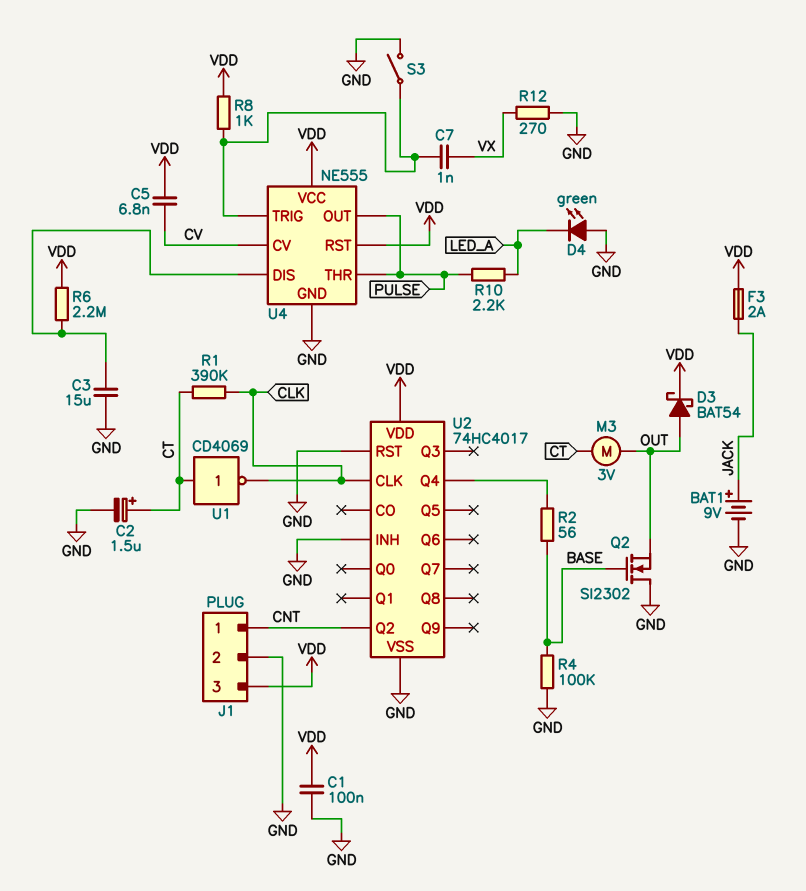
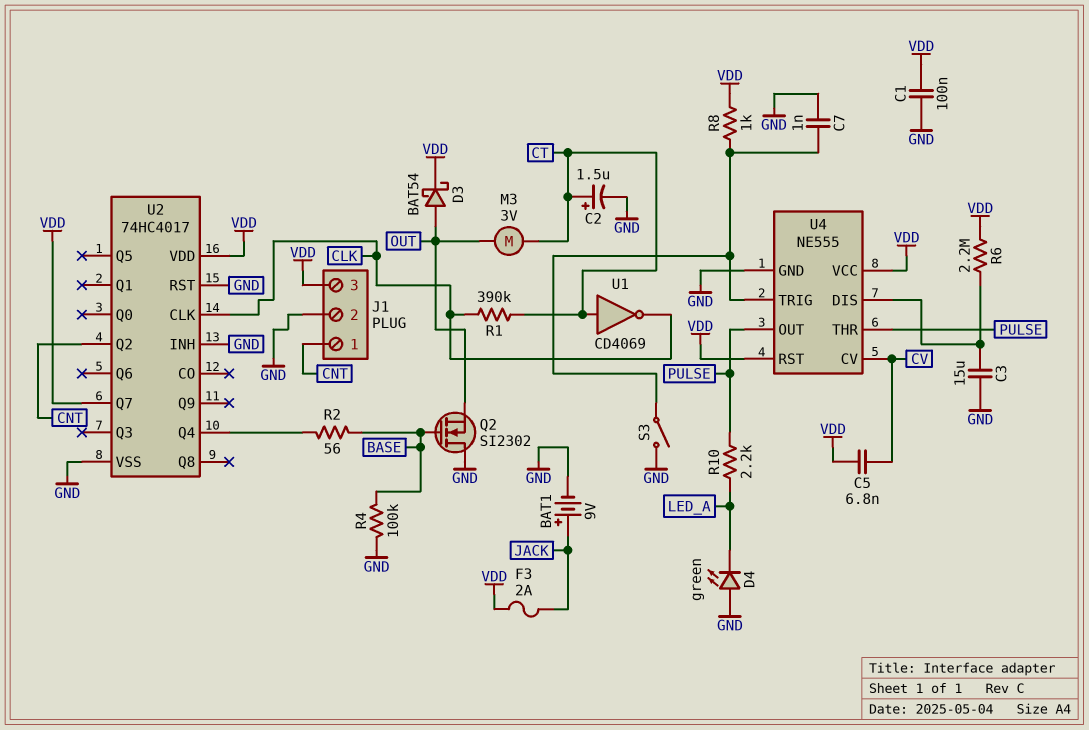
C7: 1nF (U4/TRIG, VX) -> 1nF (GND, U4/TRIG)
R12: 270 (GND, VX) -> none
U2 pin Q7: none -> VDD

